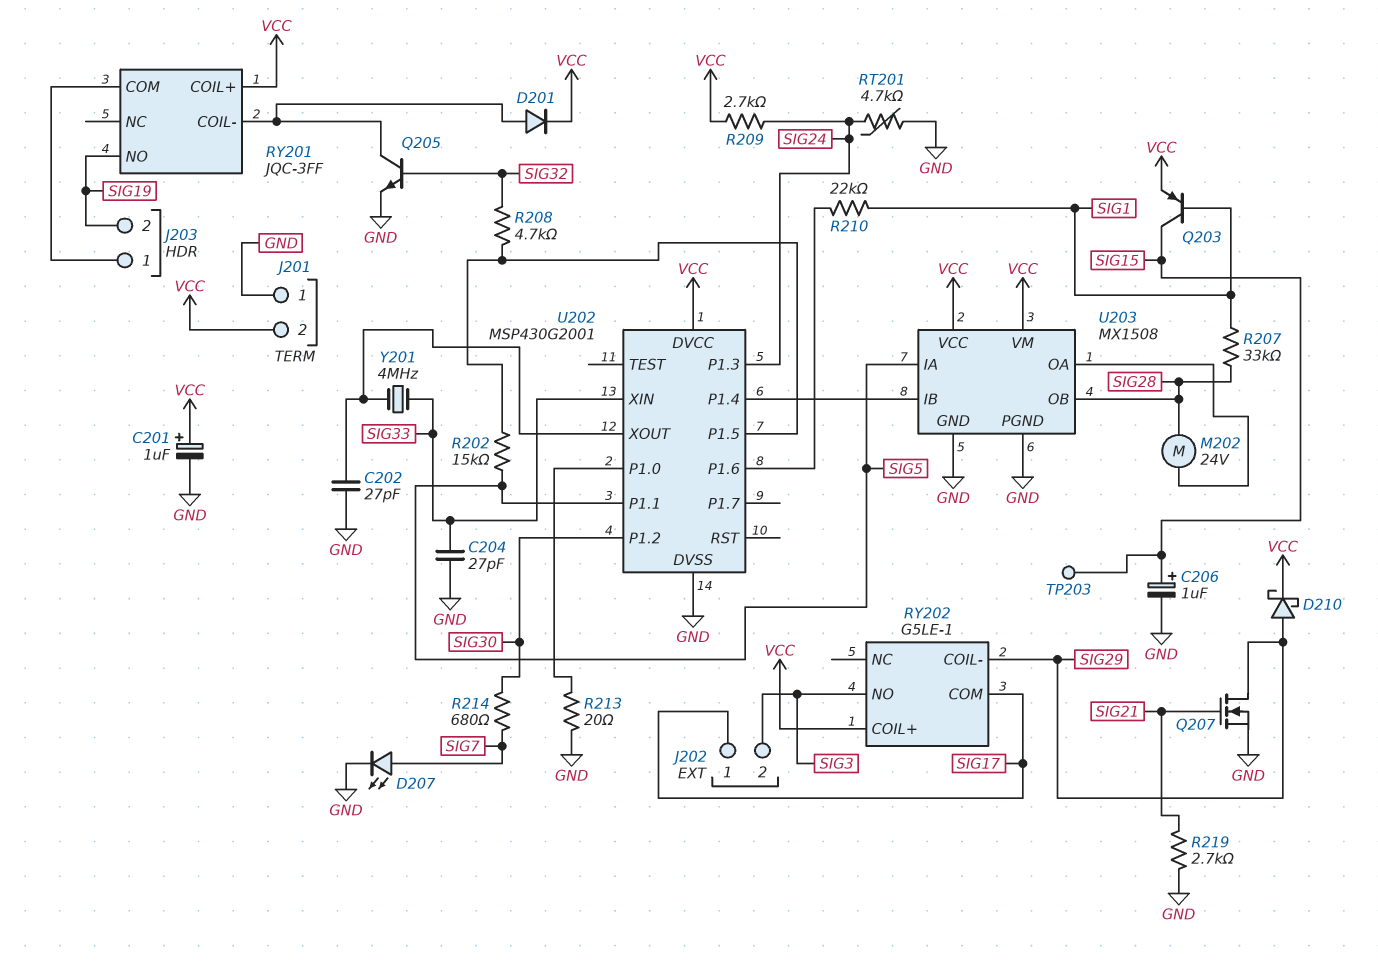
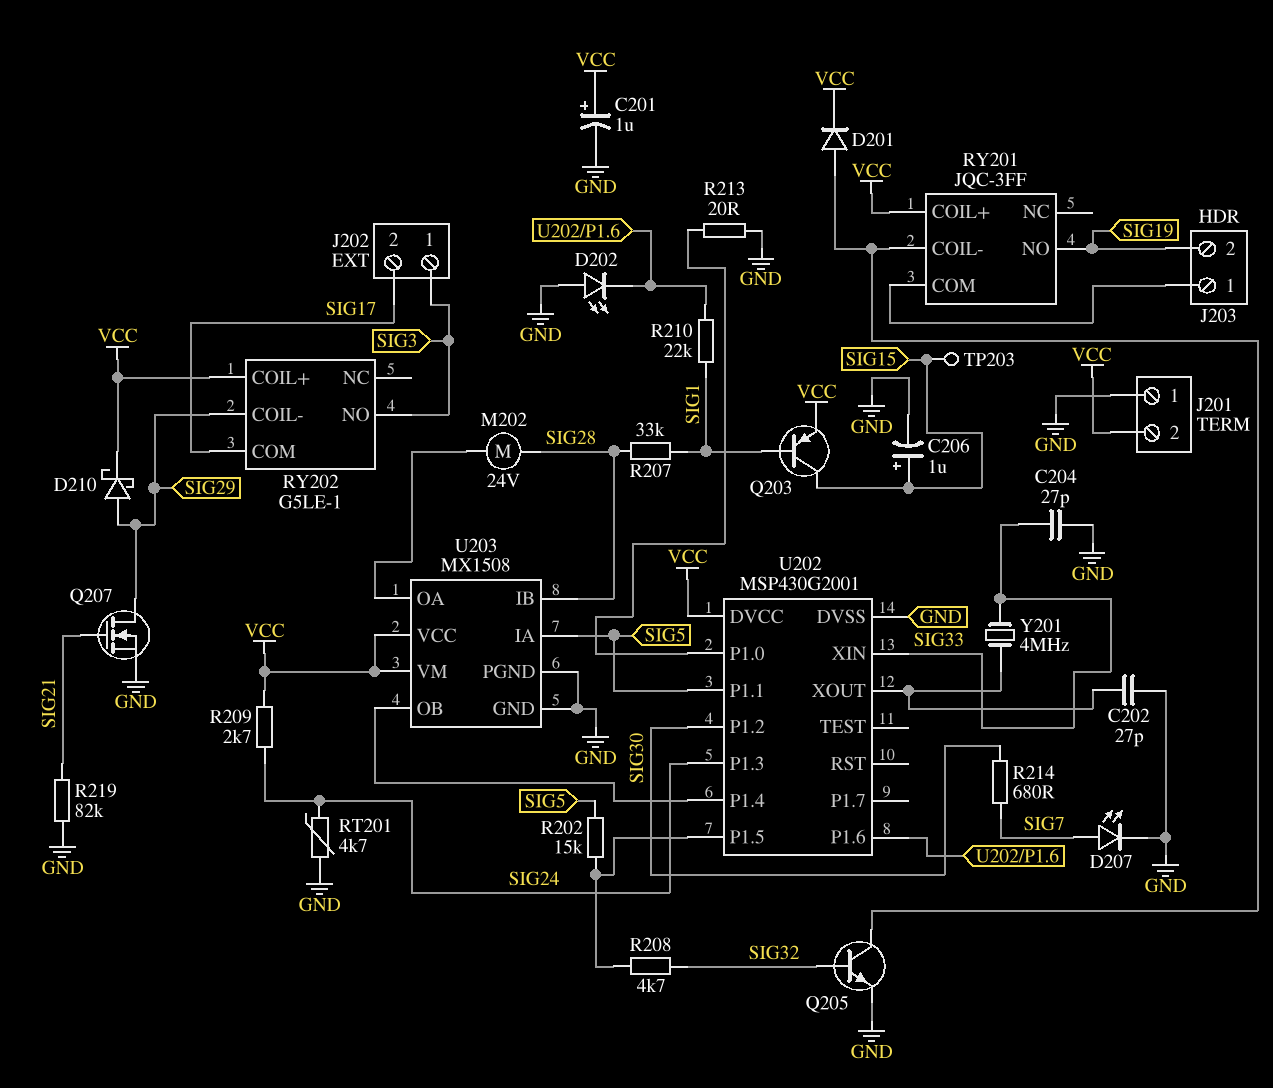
D202: none -> LED (A GND, K U202/P1.6)
J202 pin 1: SIG17 -> SIG3
J202 pin 2: SIG3 -> SIG17
R219: 2.7k (GND, SIG21) -> 82k (GND, SIG21)
U203 pin IB: U202/P1.4 -> SIG28
U203 pin OB: SIG28 -> U202/P1.4

